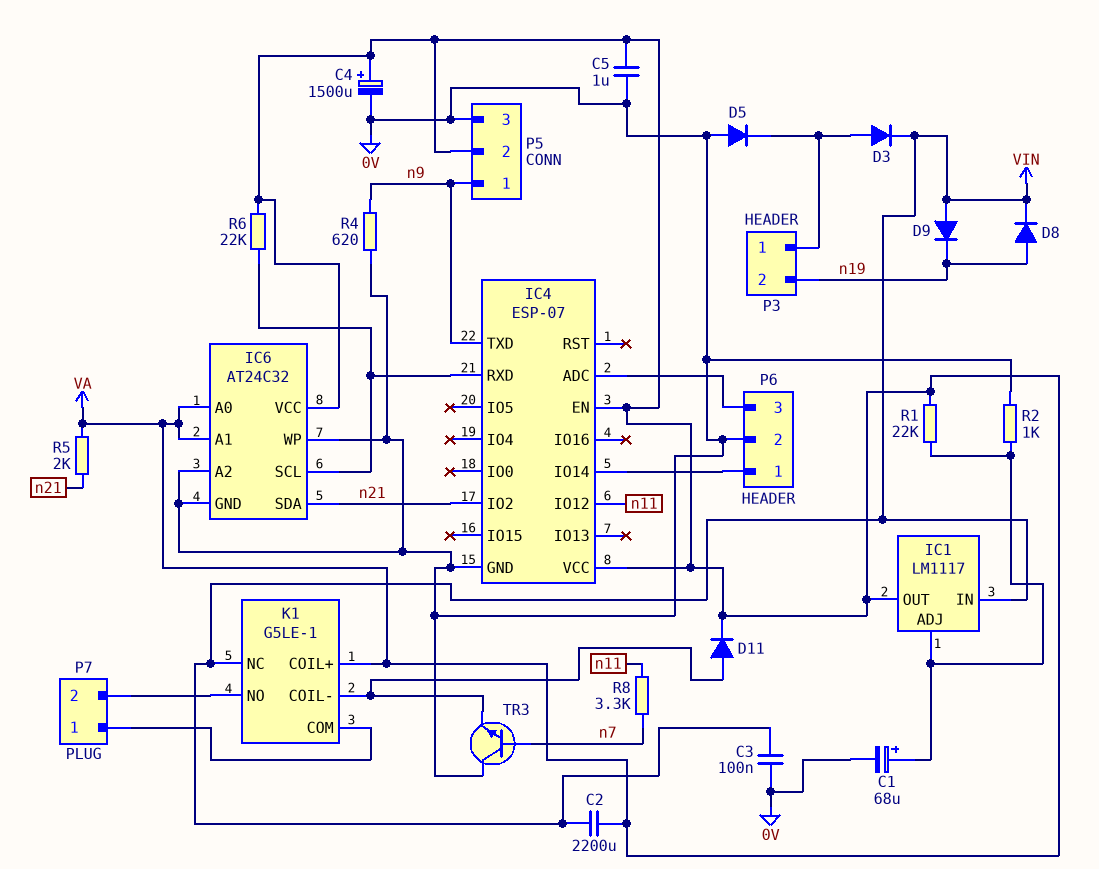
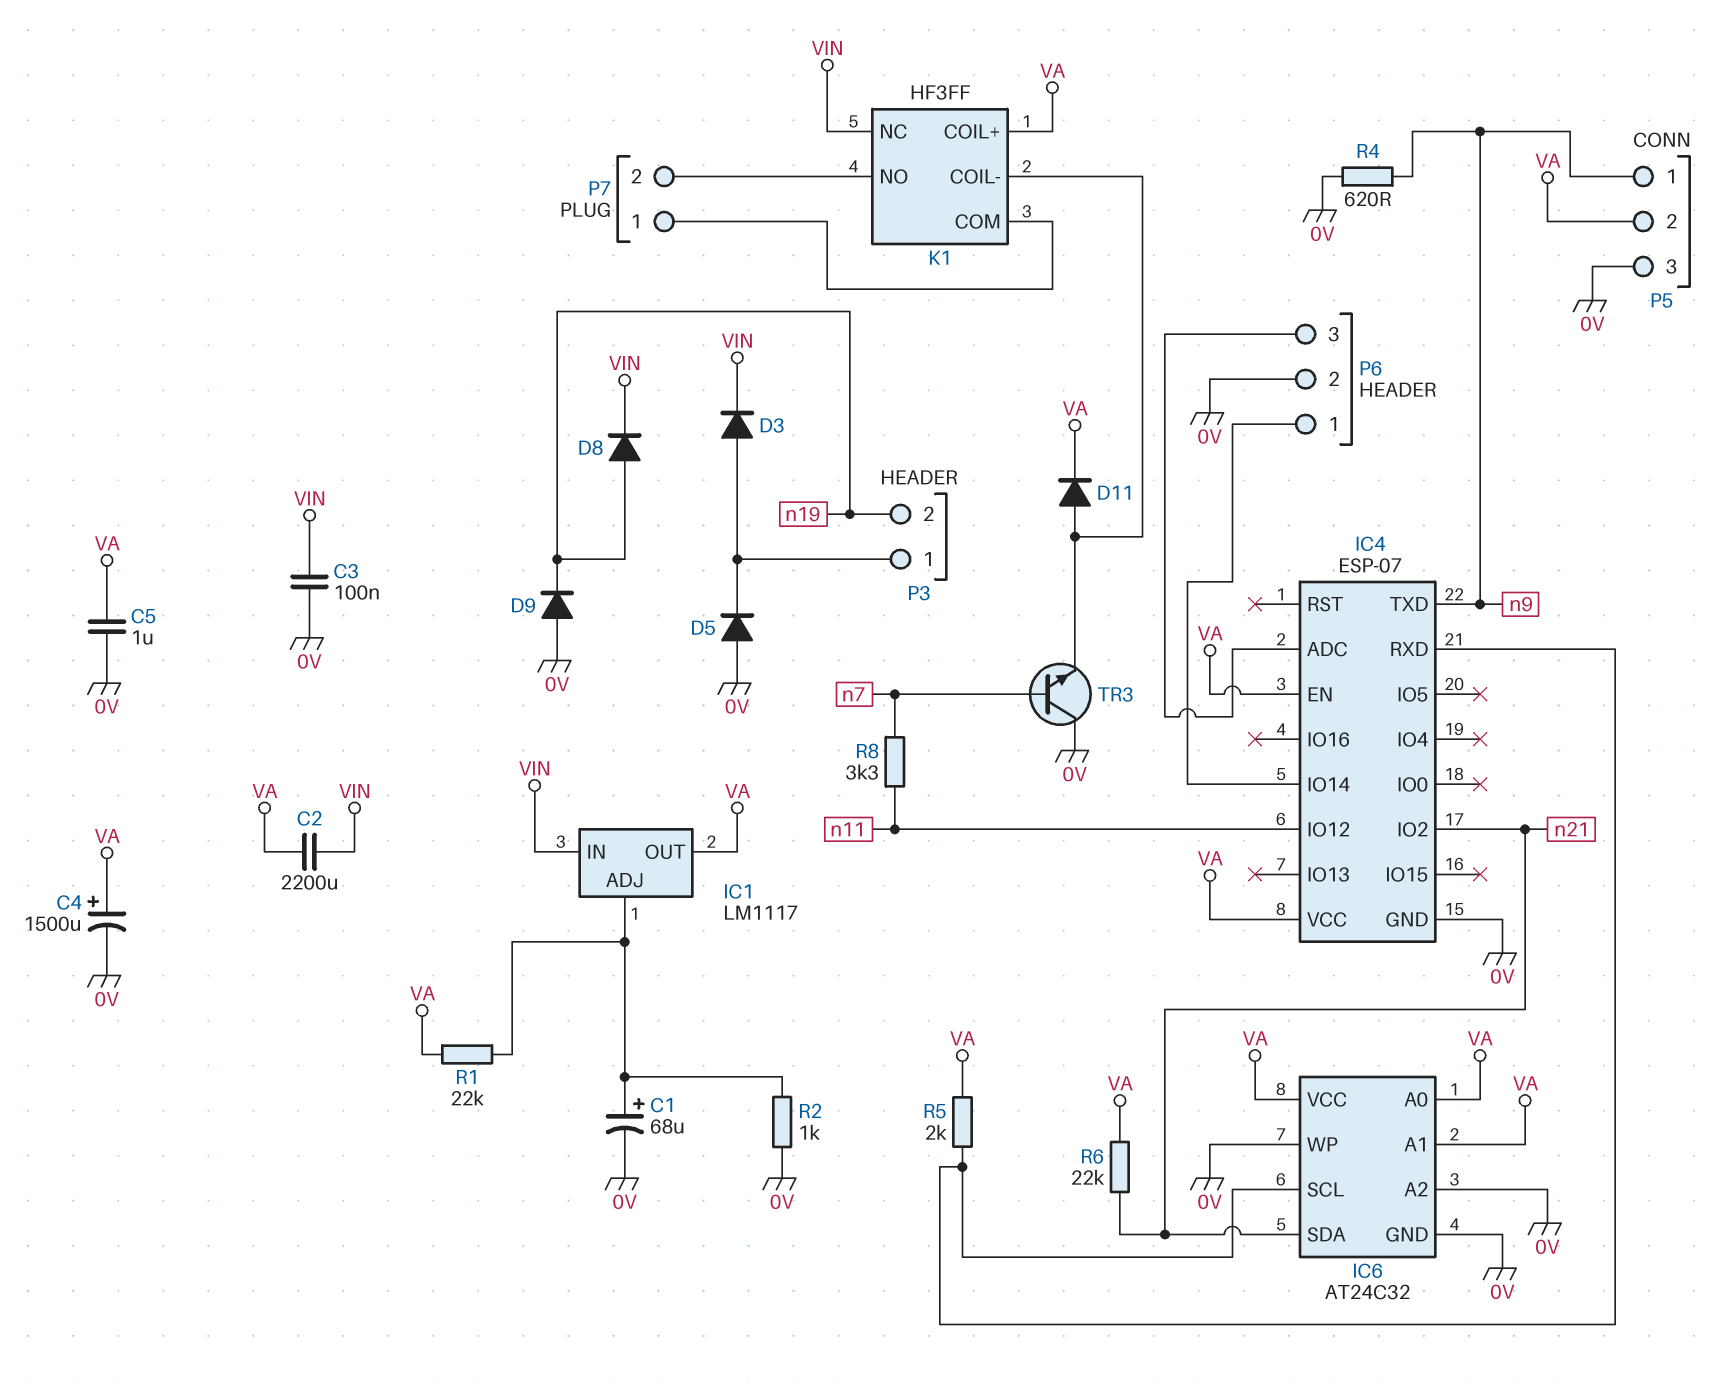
D9: diode (A VIN, K n19) -> diode (A 0V, K n19)
K1: G5LE-1 -> HF3FF
R5: 2k (VA, n21) -> 2k (IC4/RXD, VA)
R6: 22k (IC4/RXD, VA) -> 22k (VA, n21)

